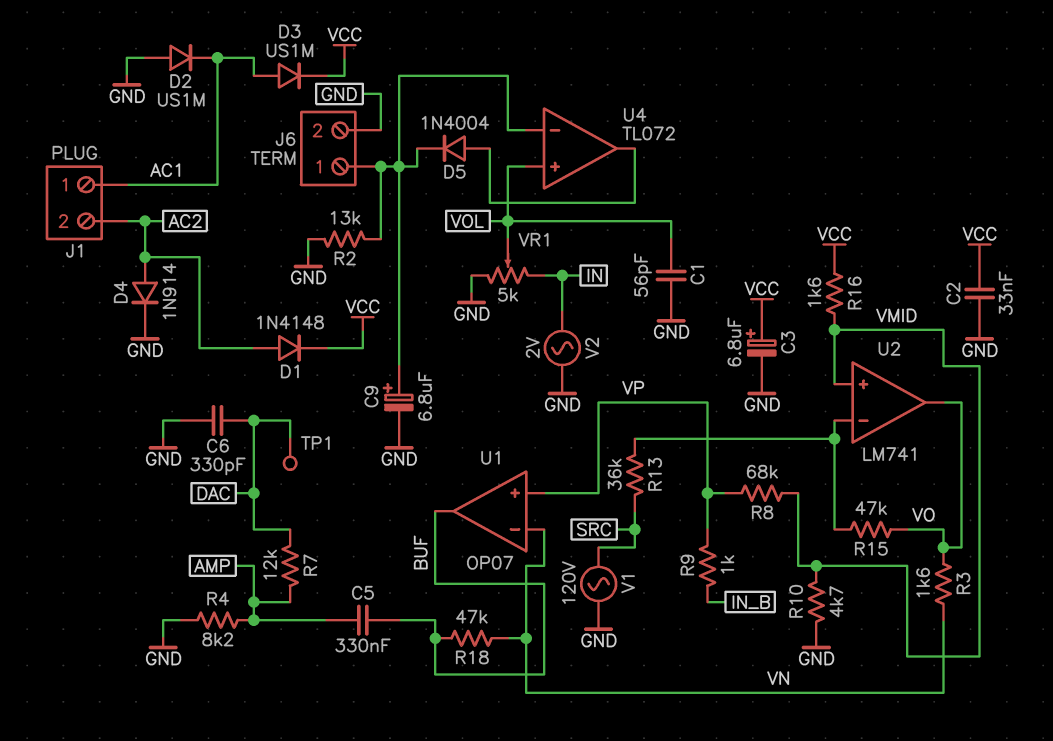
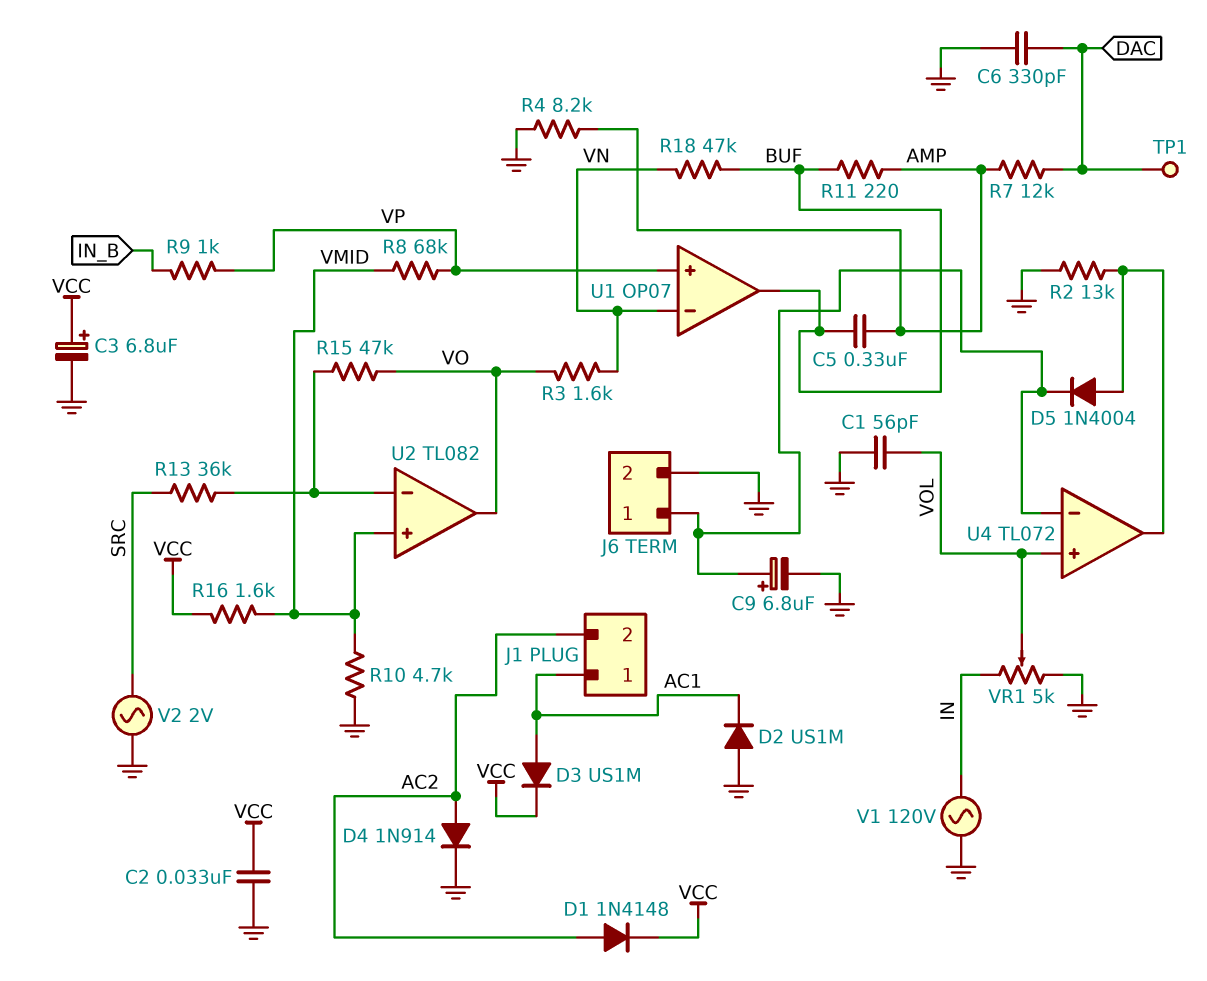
R2: 13k (GND, J6/1) -> 13k (GND, U4/out)
R11: none -> 220 (AMP, BUF)
U2: LM741 -> TL082
V1: AC 120V (GND, SRC) -> AC 120V (GND, IN)
V2: AC 2V (GND, IN) -> AC 2V (GND, SRC)

